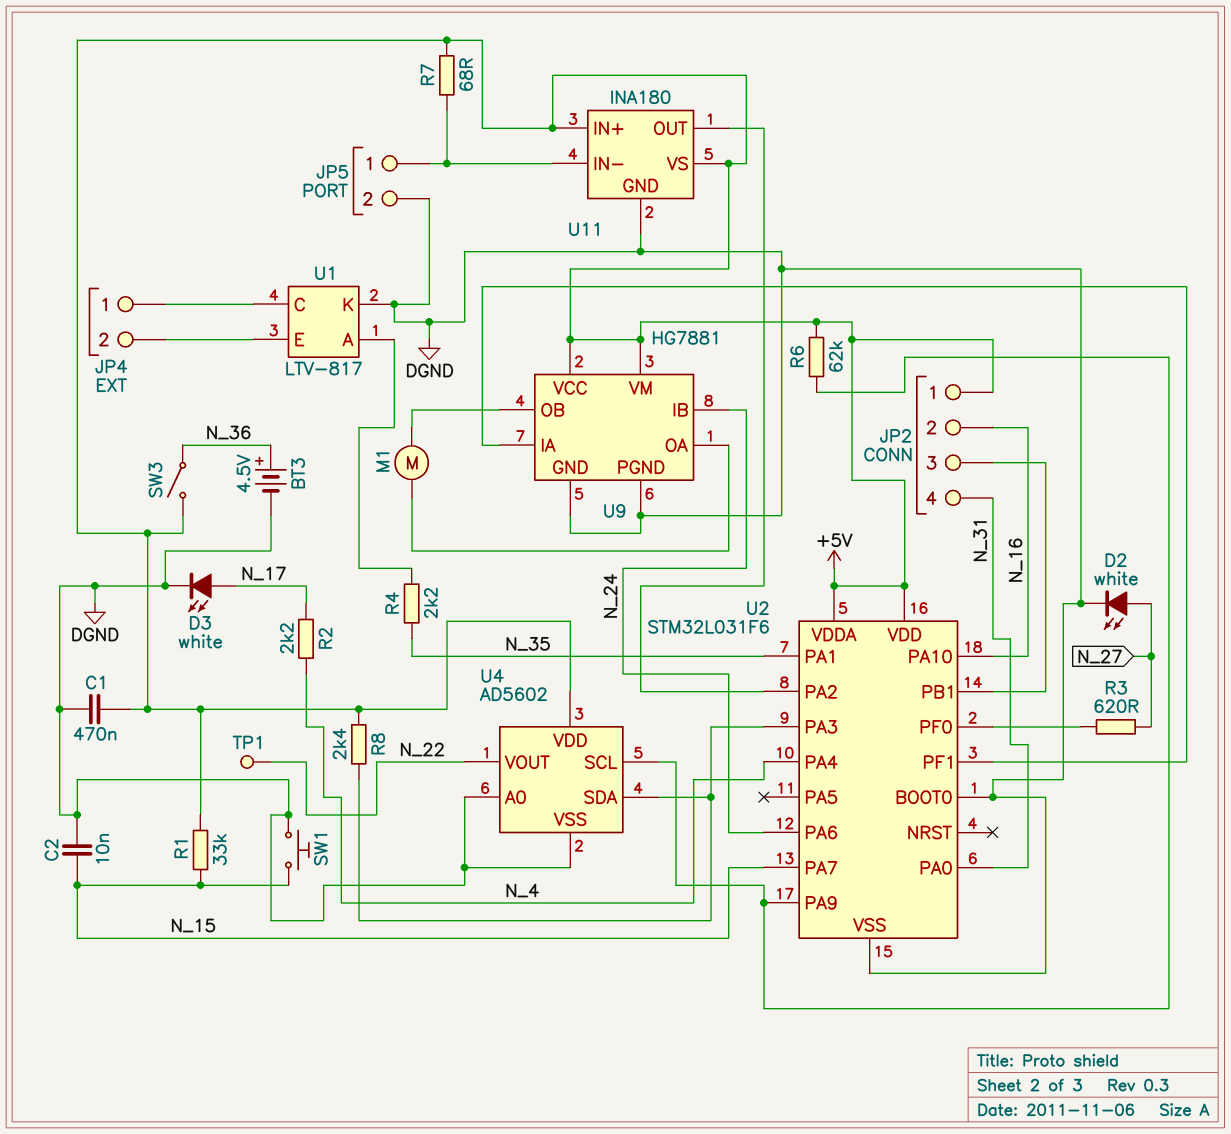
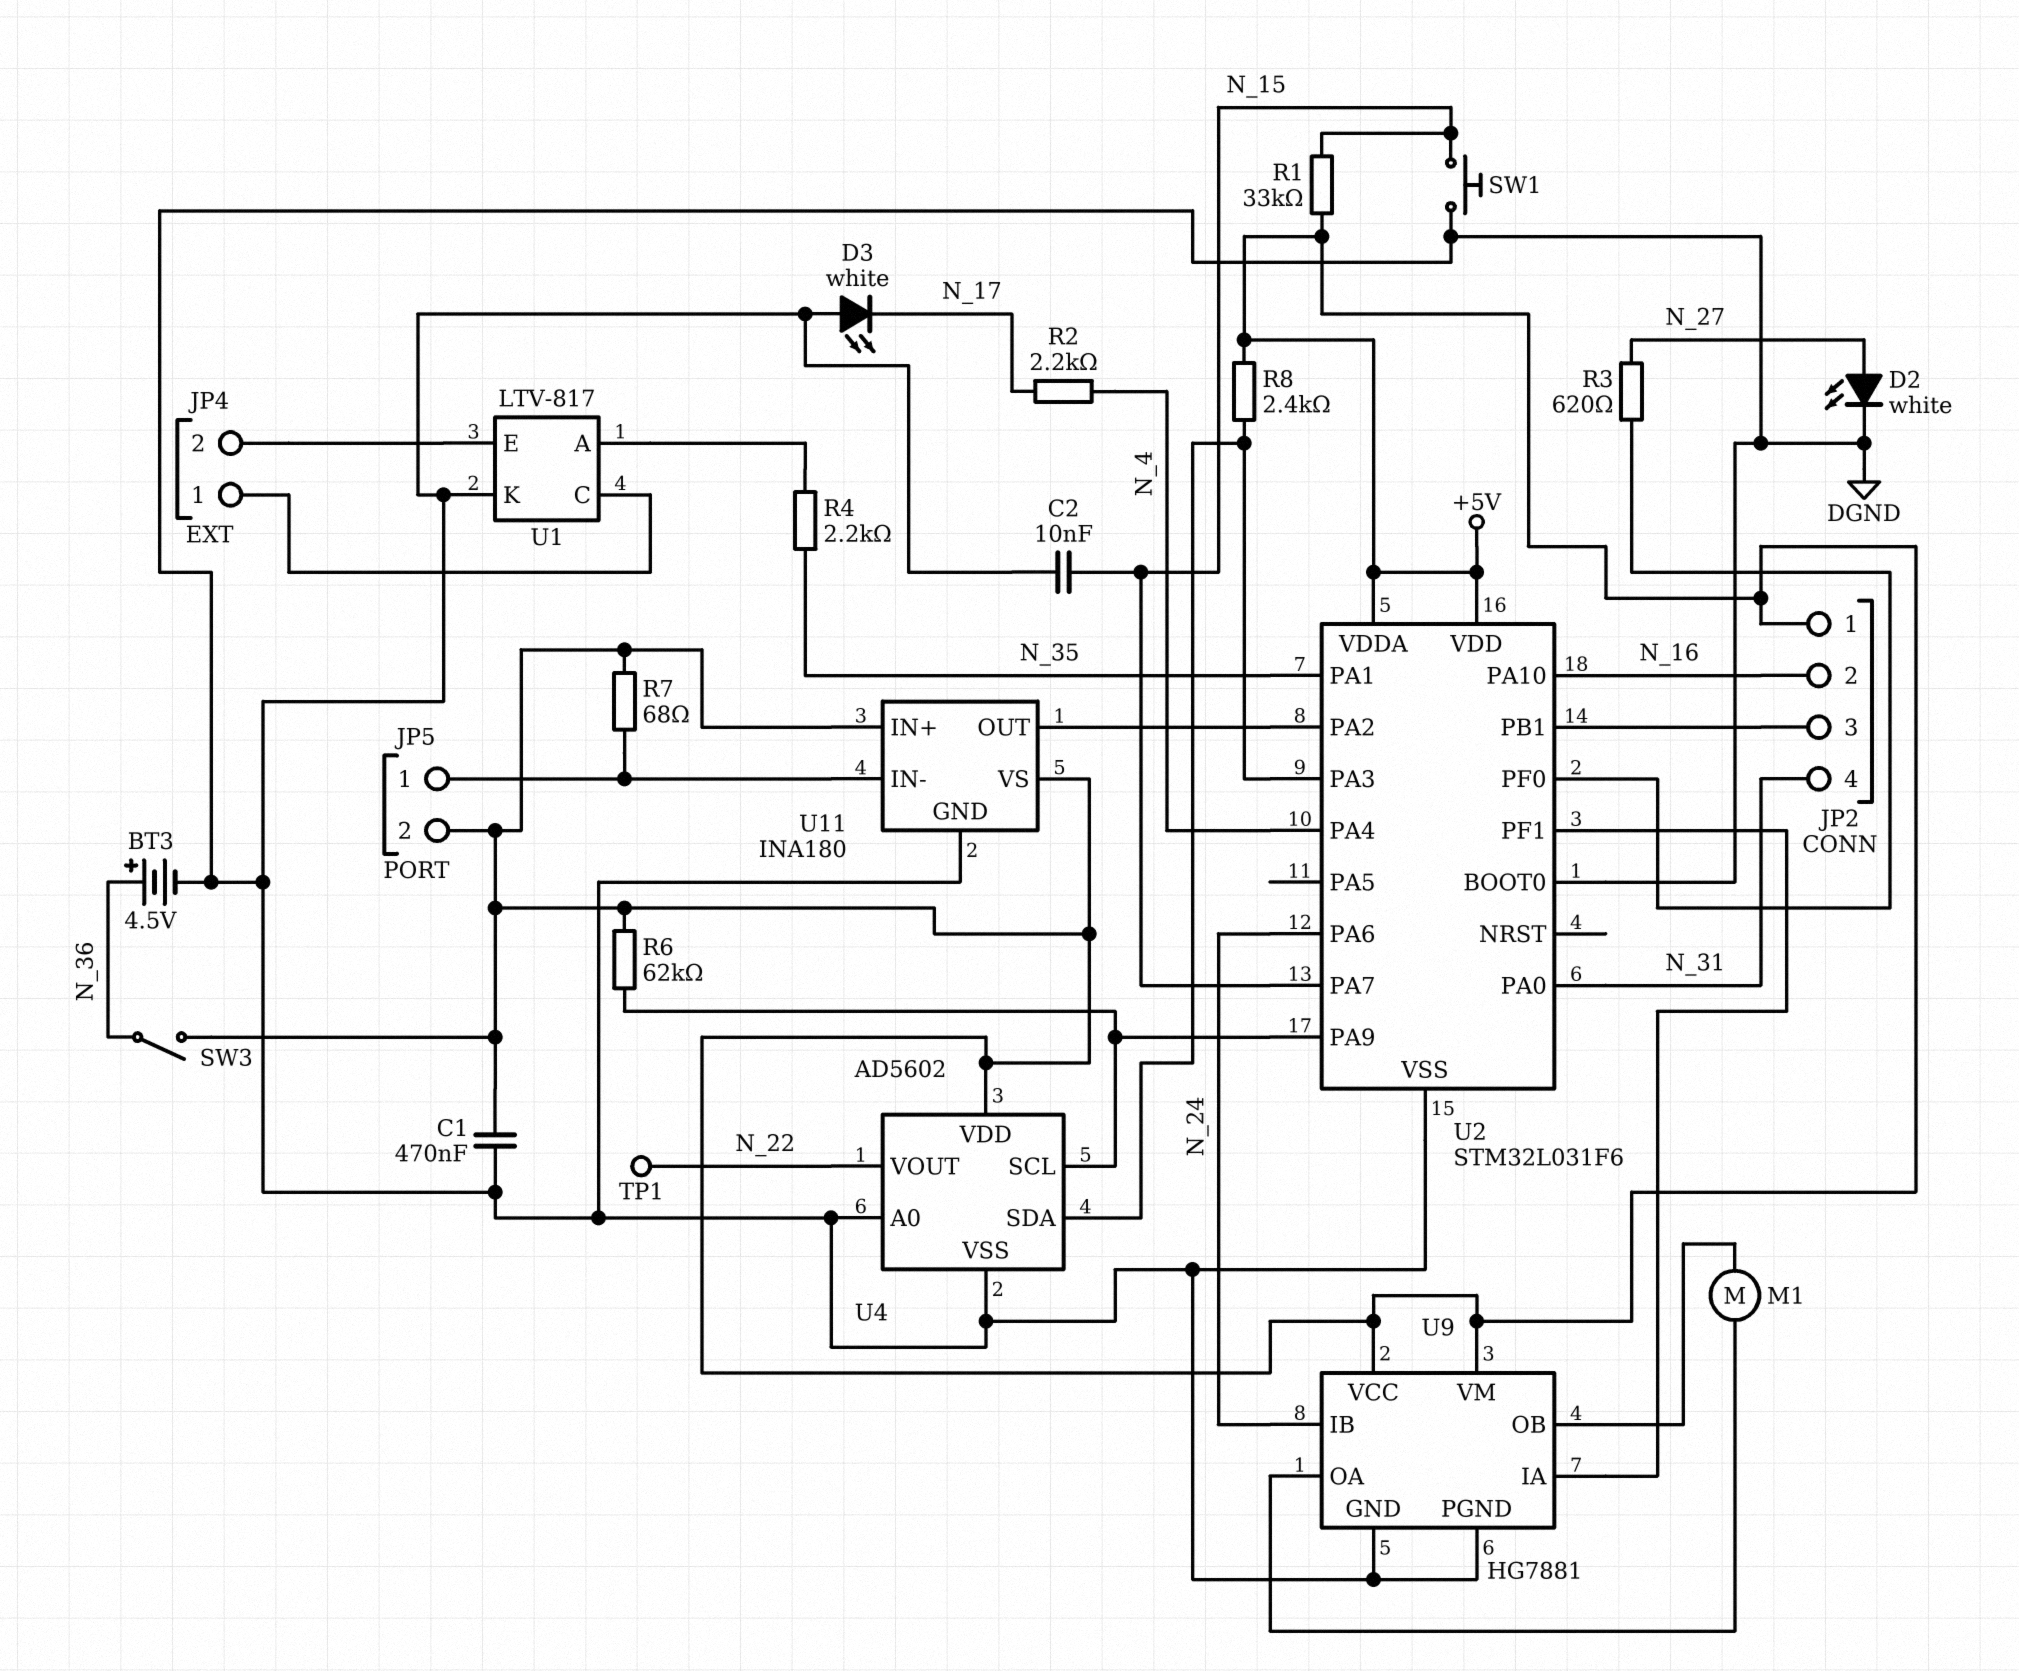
D3: LED white (A N_17, K DGND) -> LED white (A DGND, K N_17)
JP5 pin 2: DGND -> +5V

